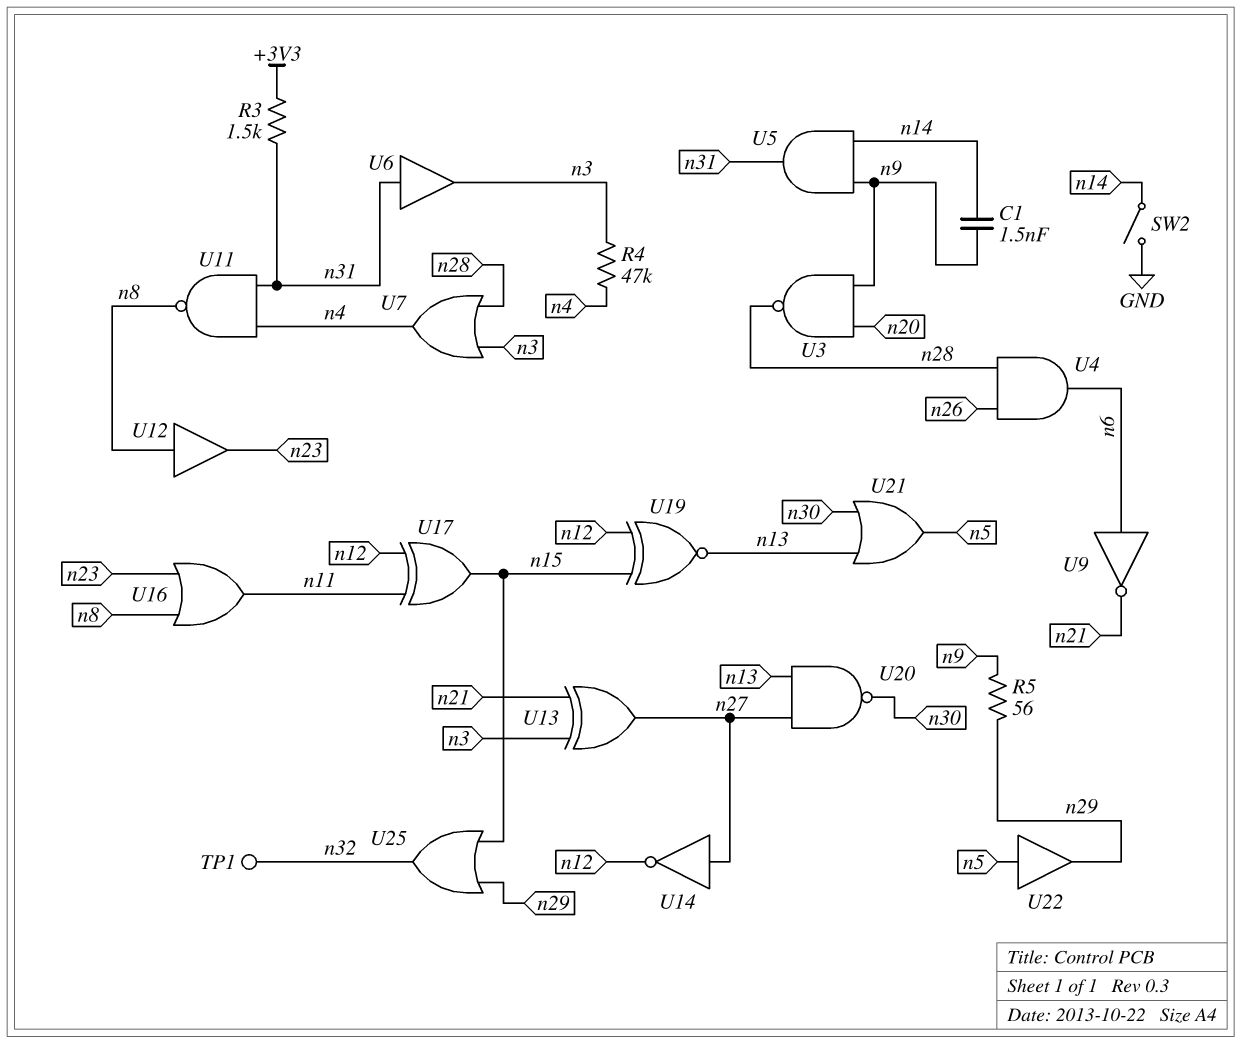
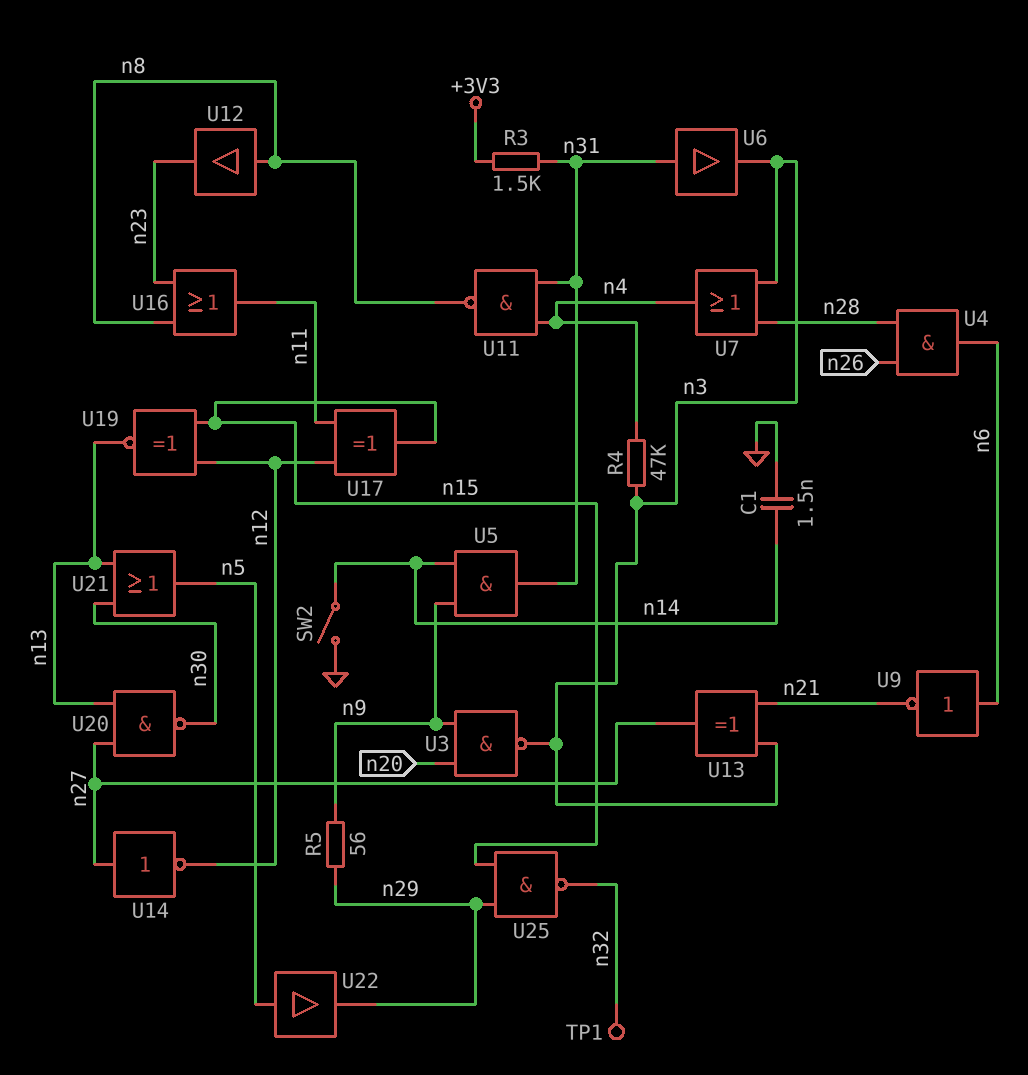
C1: 1.5nF (n9, n14) -> 1.5nF (GND, n14)
U3: NAND (in n9, in n20, out n28) -> NAND (in n9, in n20, out n3)
U25: OR (in n15, in n29, out n32) -> NAND (in n15, in n29, out n32)

